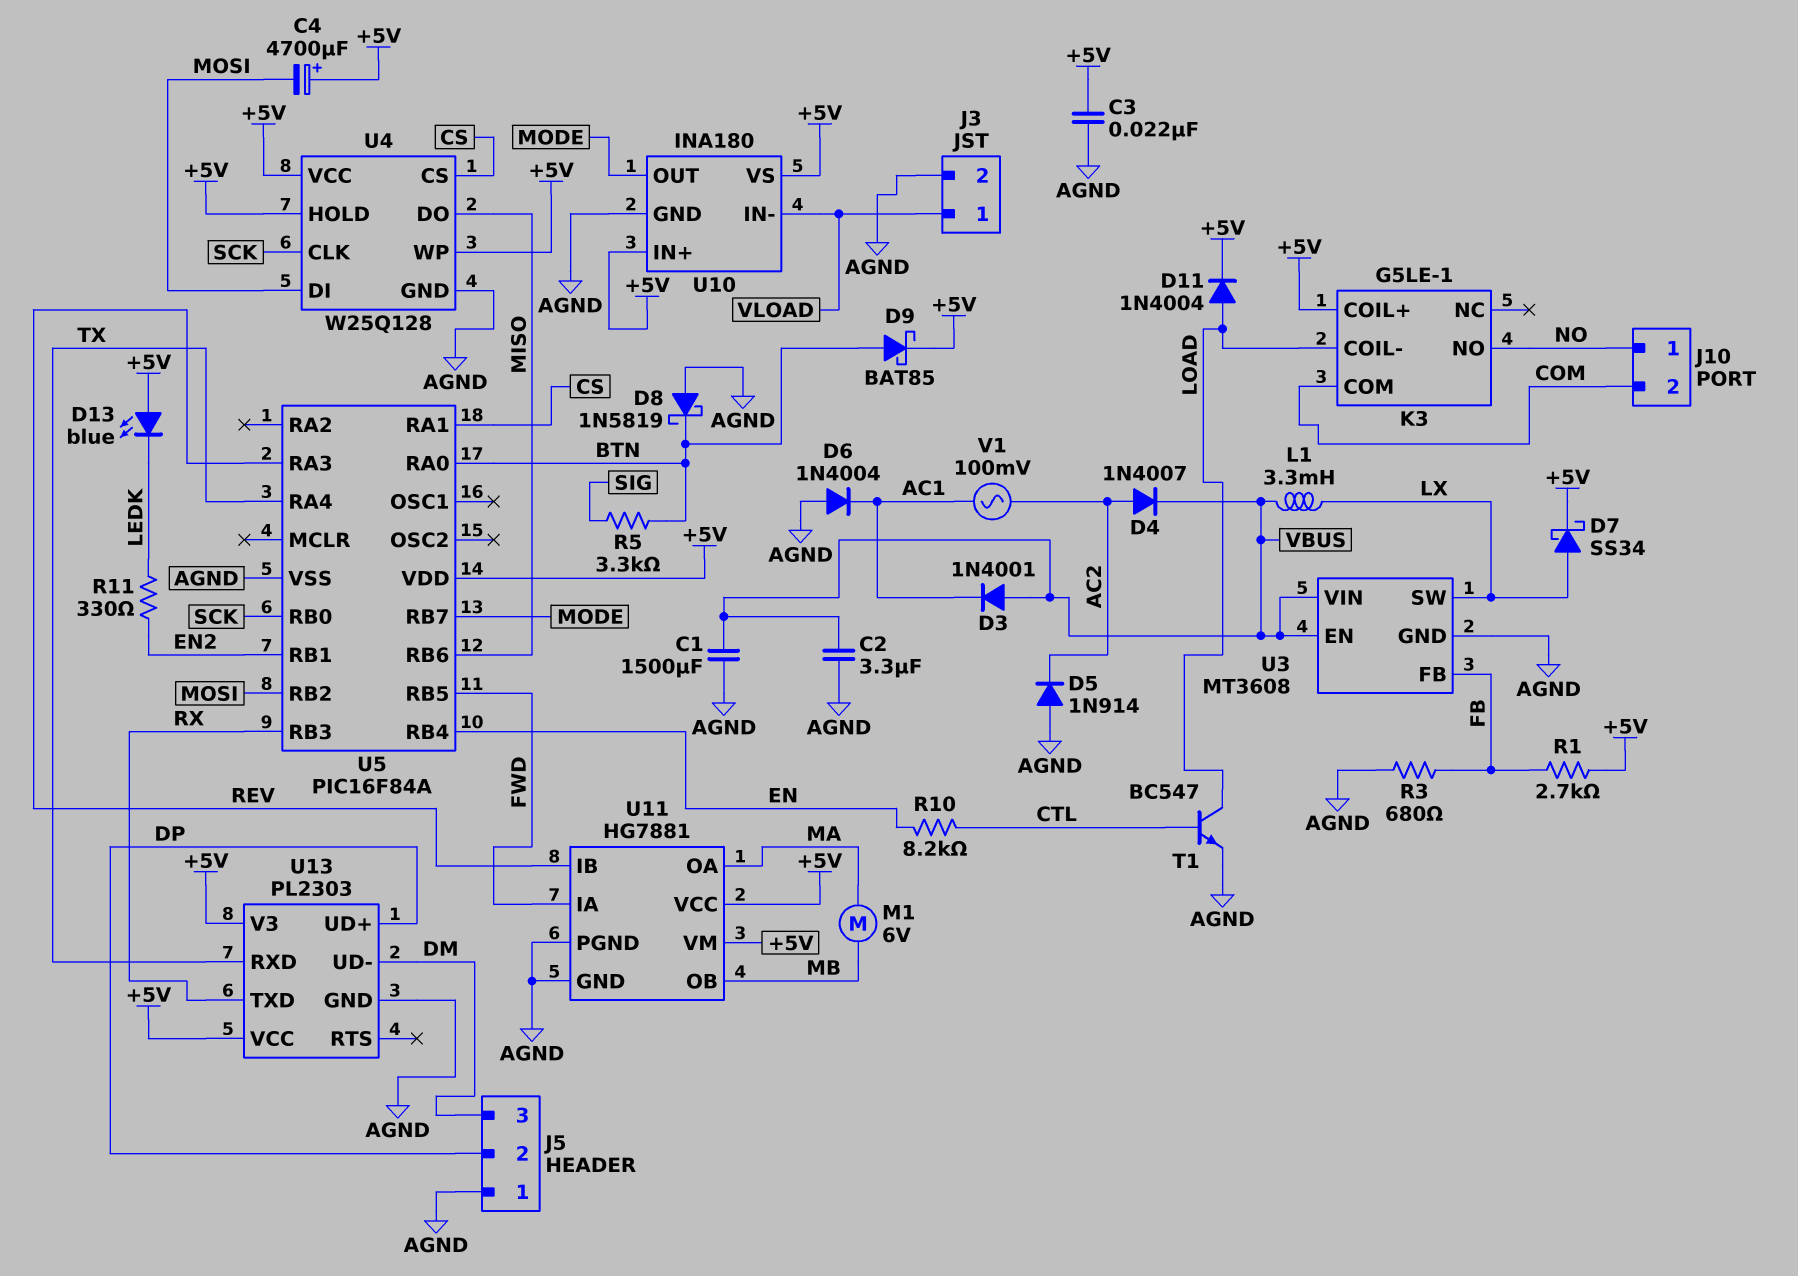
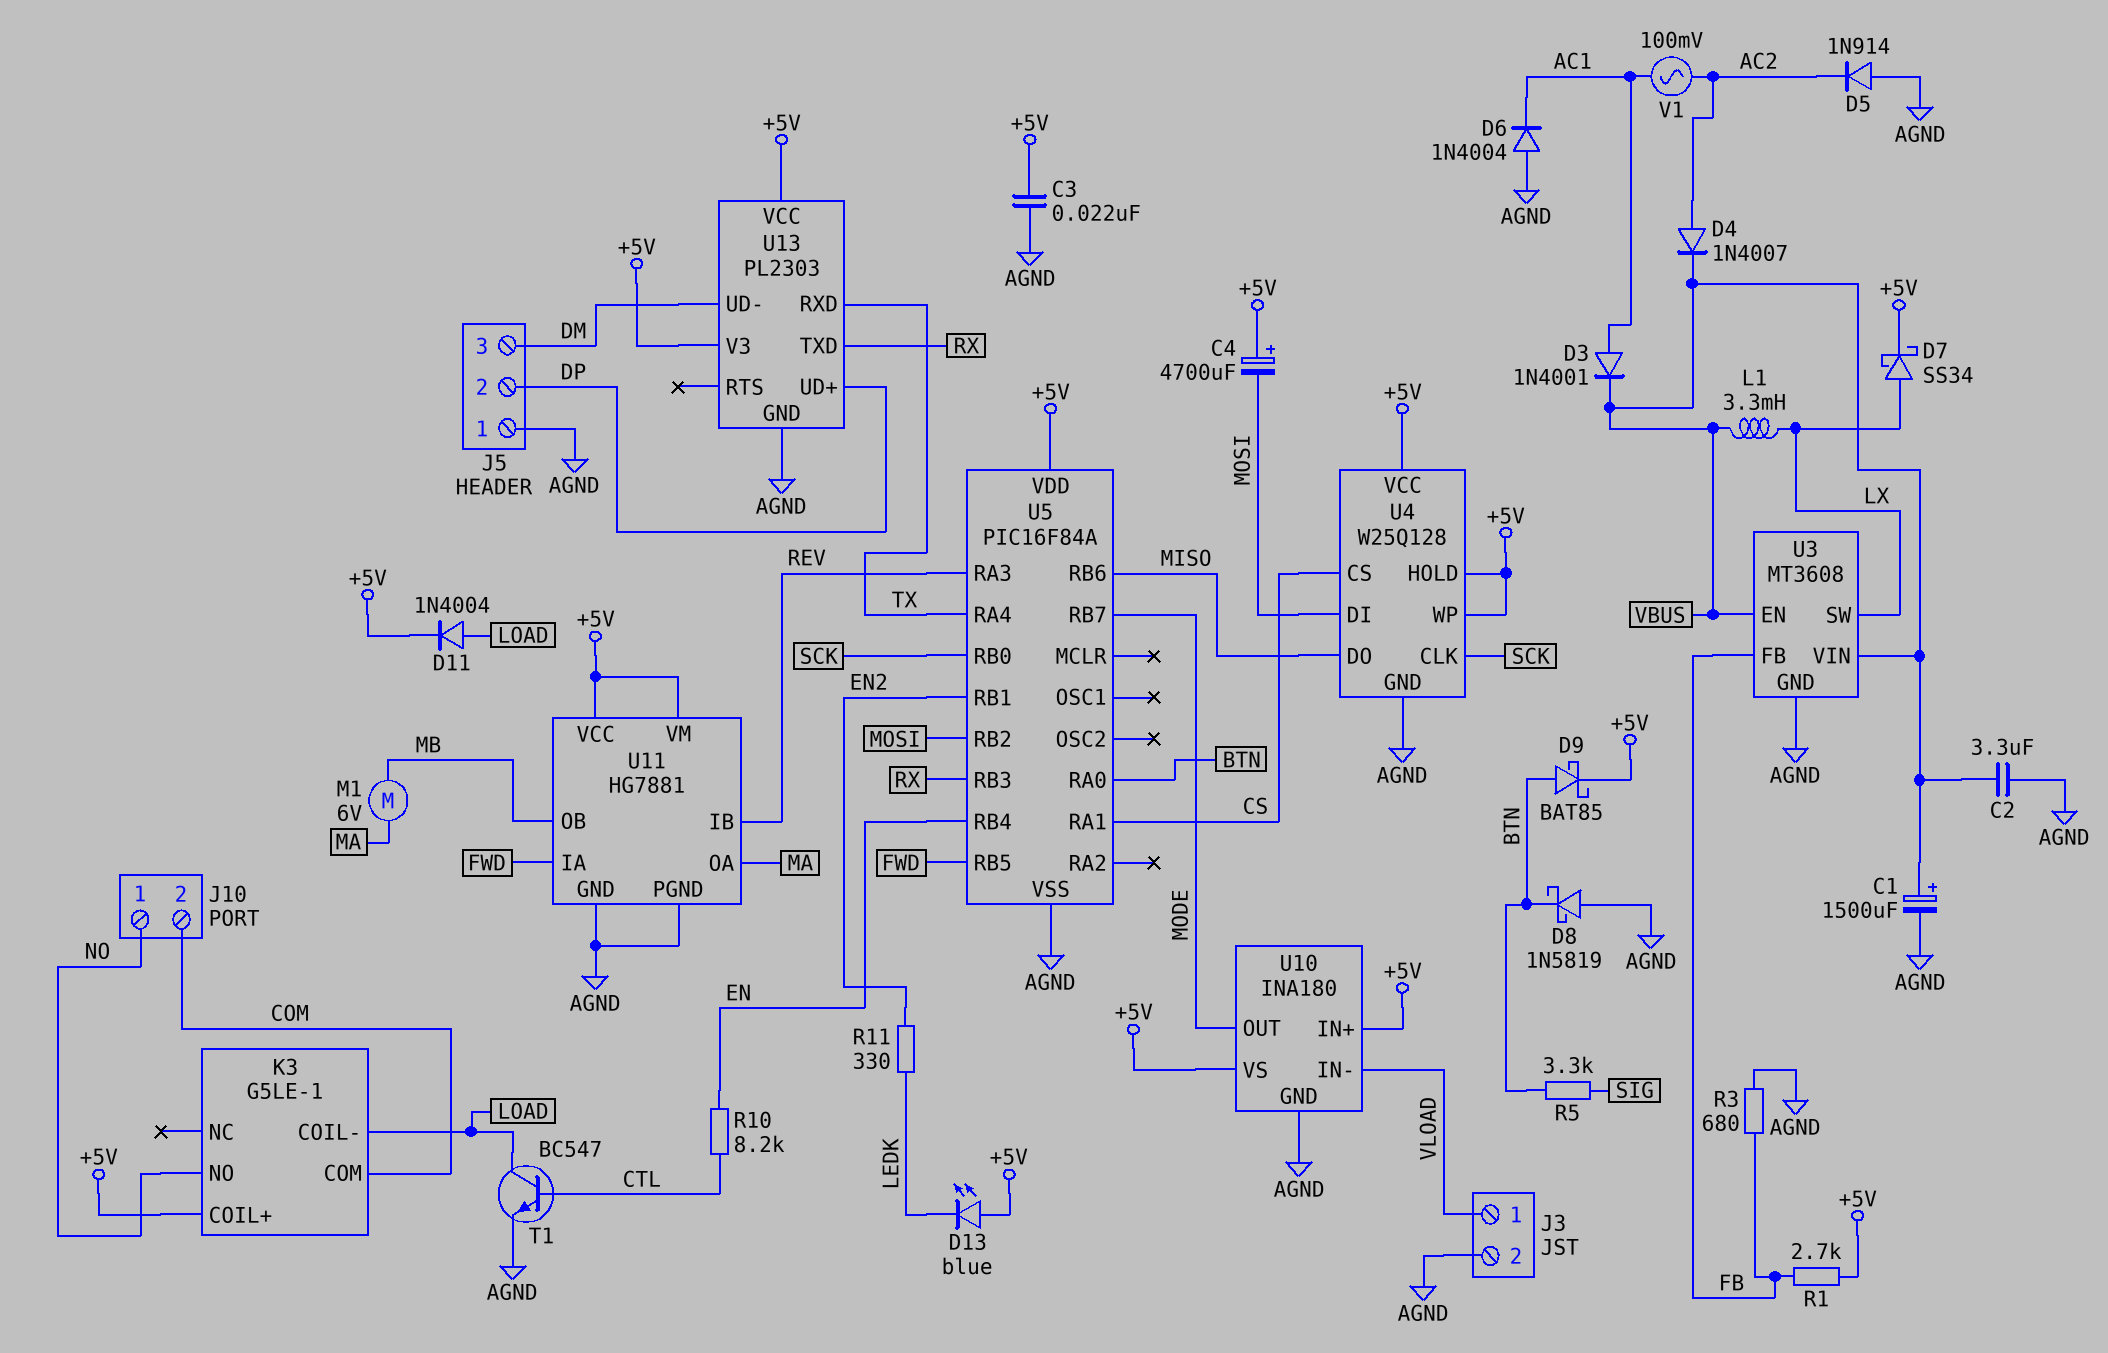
C1: 1500uF (AGND, VBUS) -> 1500uF (plus VBUS, minus AGND)
D3: diode 1N4001 (A VBUS, K AC1) -> diode 1N4001 (A AC1, K VBUS)

